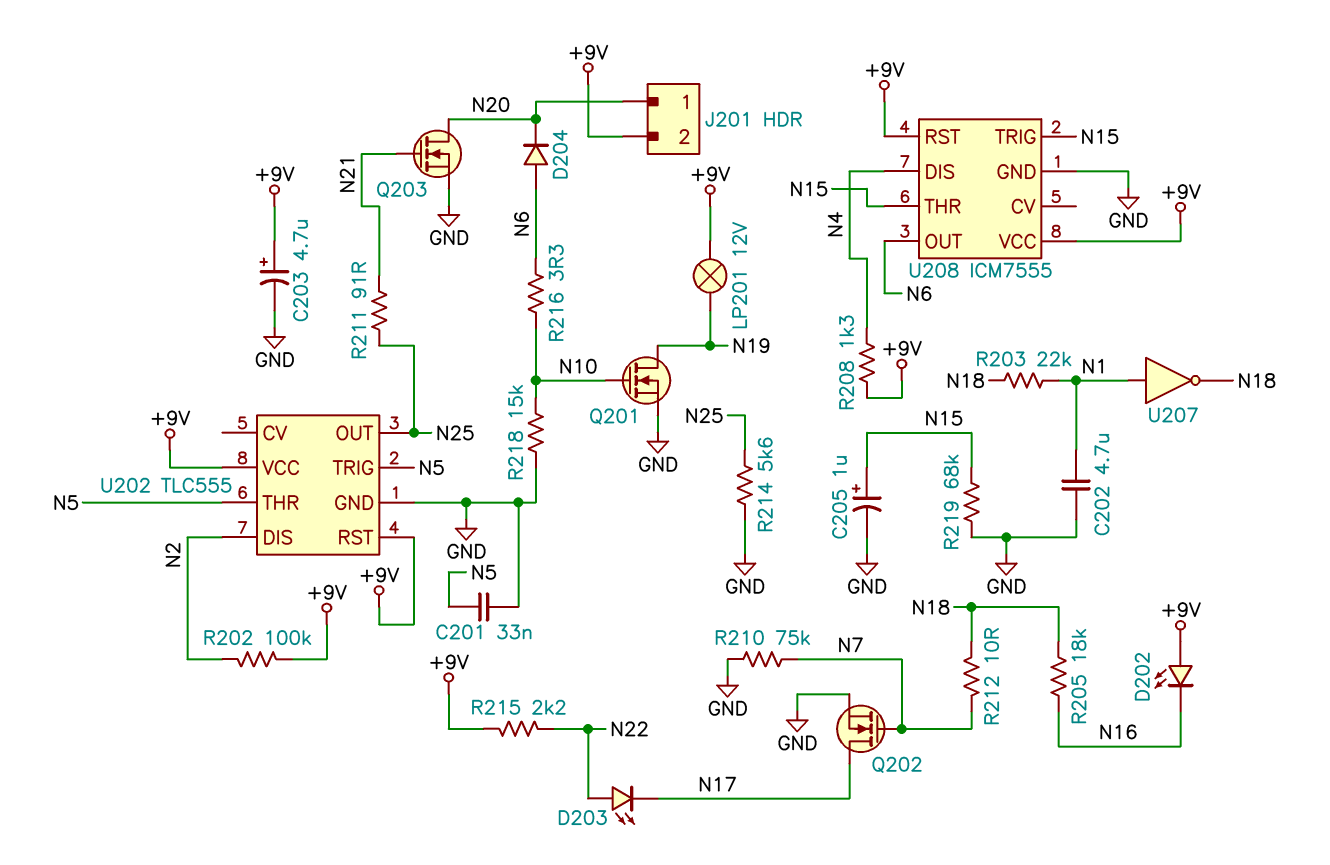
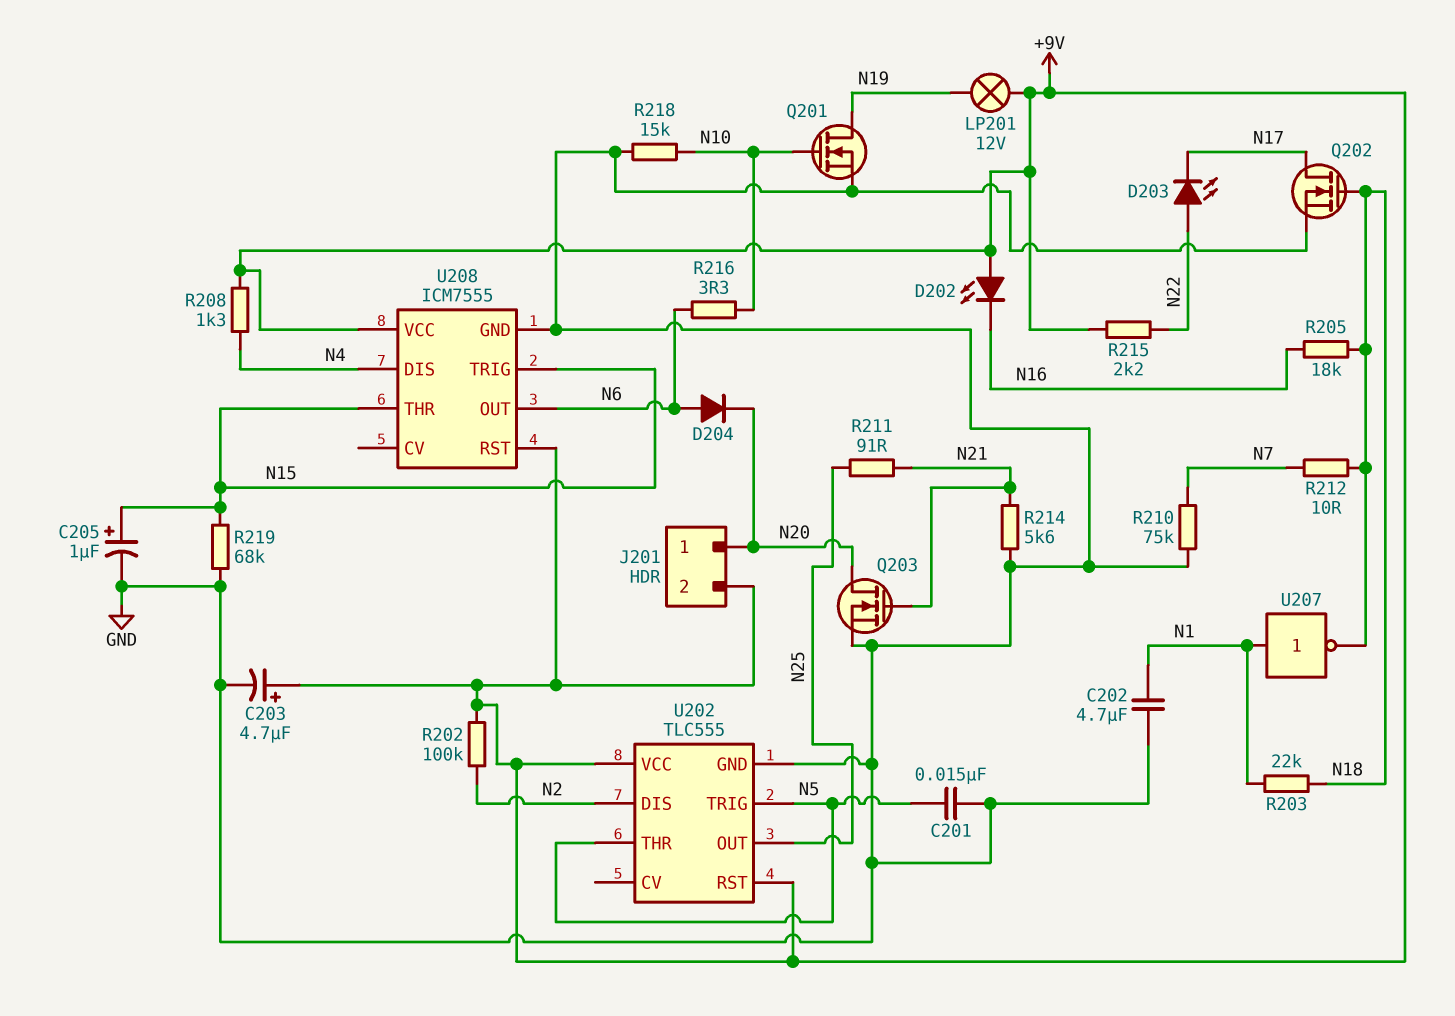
C201: 33nF (GND, N5) -> 15nF (GND, N5)
Q202: NMOS (G N7, D N17, S GND) -> NMOS (G N18, D N17, S GND)
R214: 5.6k (GND, N25) -> 5.6k (GND, N21)

